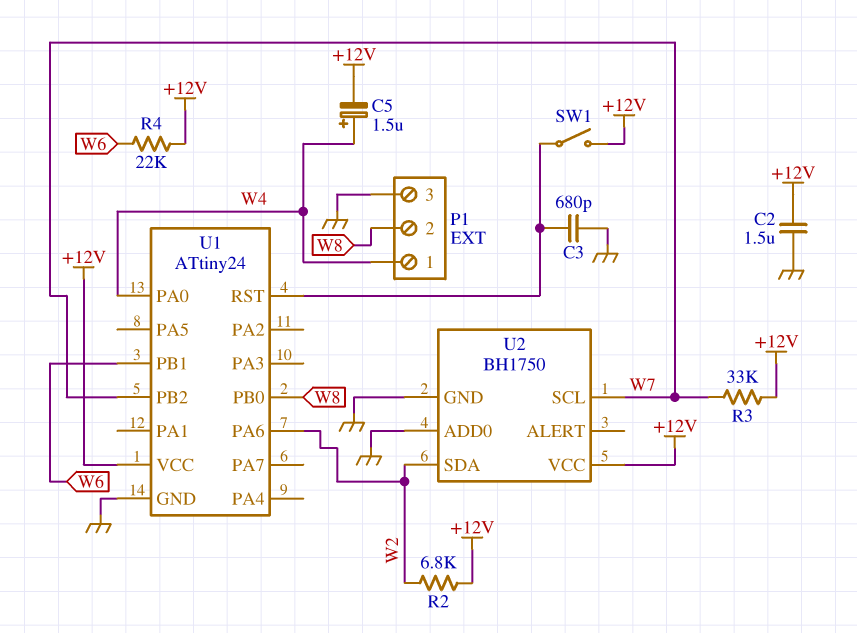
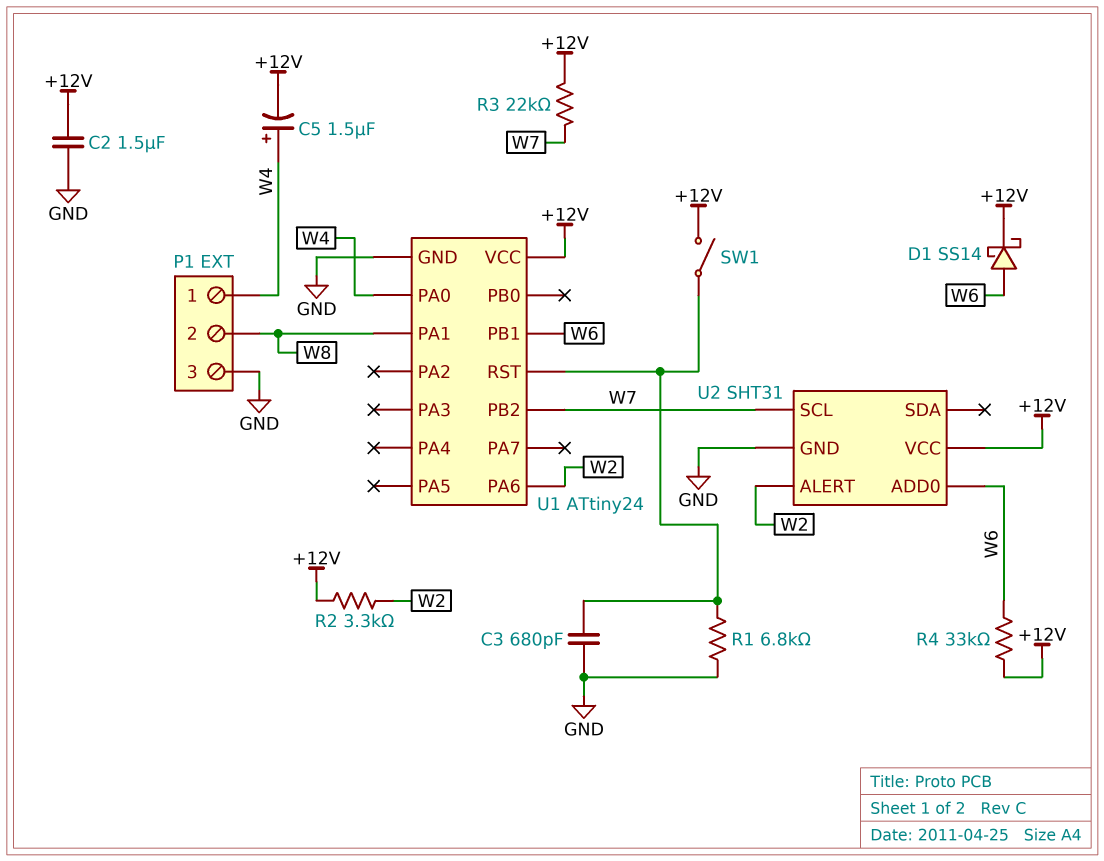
D1: none -> schottky SS14 (A W6, K +12V)
R1: none -> 6.8k (GND, U1/RST)
R2: 6.8k (+12V, W2) -> 3.3k (+12V, W2)
R3: 33k (+12V, W7) -> 22k (+12V, W7)
R4: 22k (+12V, W6) -> 33k (+12V, W6)
U1 pin PA1: none -> W8
U1 pin PB0: W8 -> none
U2: BH1750 -> SHT31
U2 pin ADD0: GND -> W6
U2 pin ALERT: none -> W2
U2 pin SDA: W2 -> none

